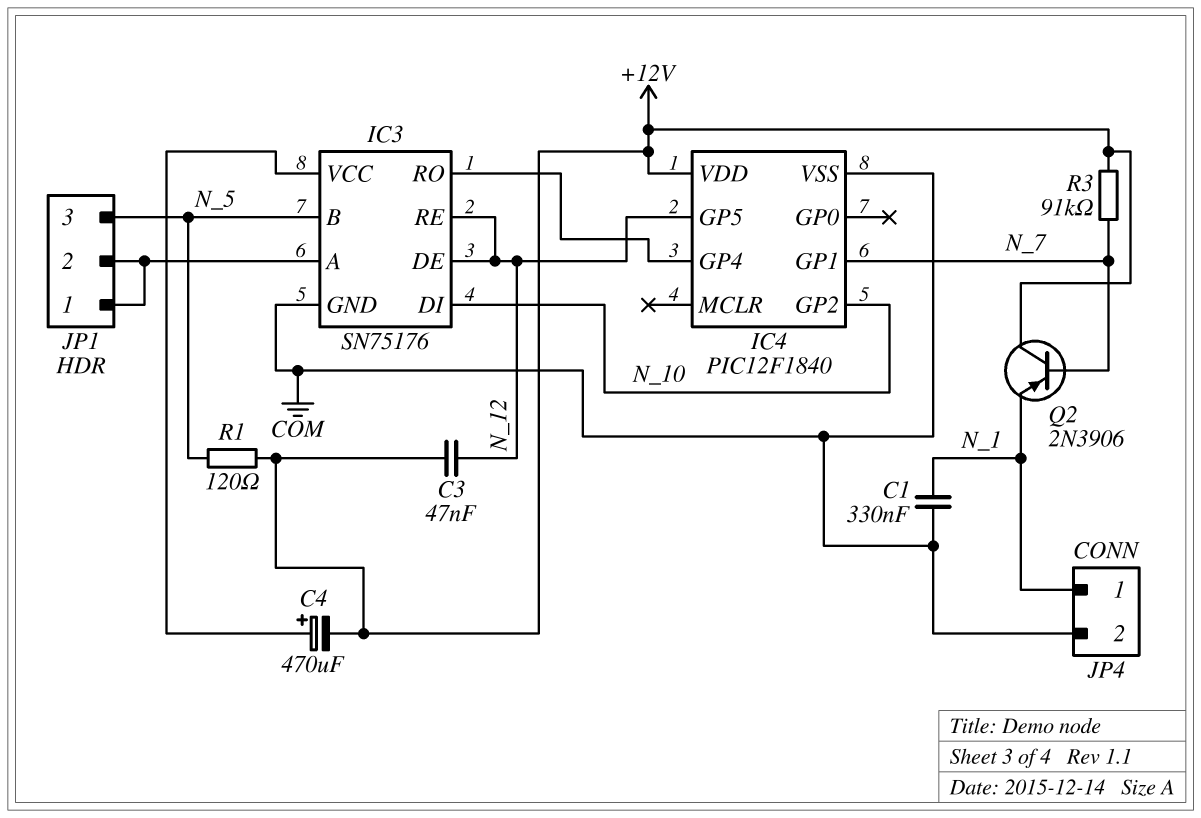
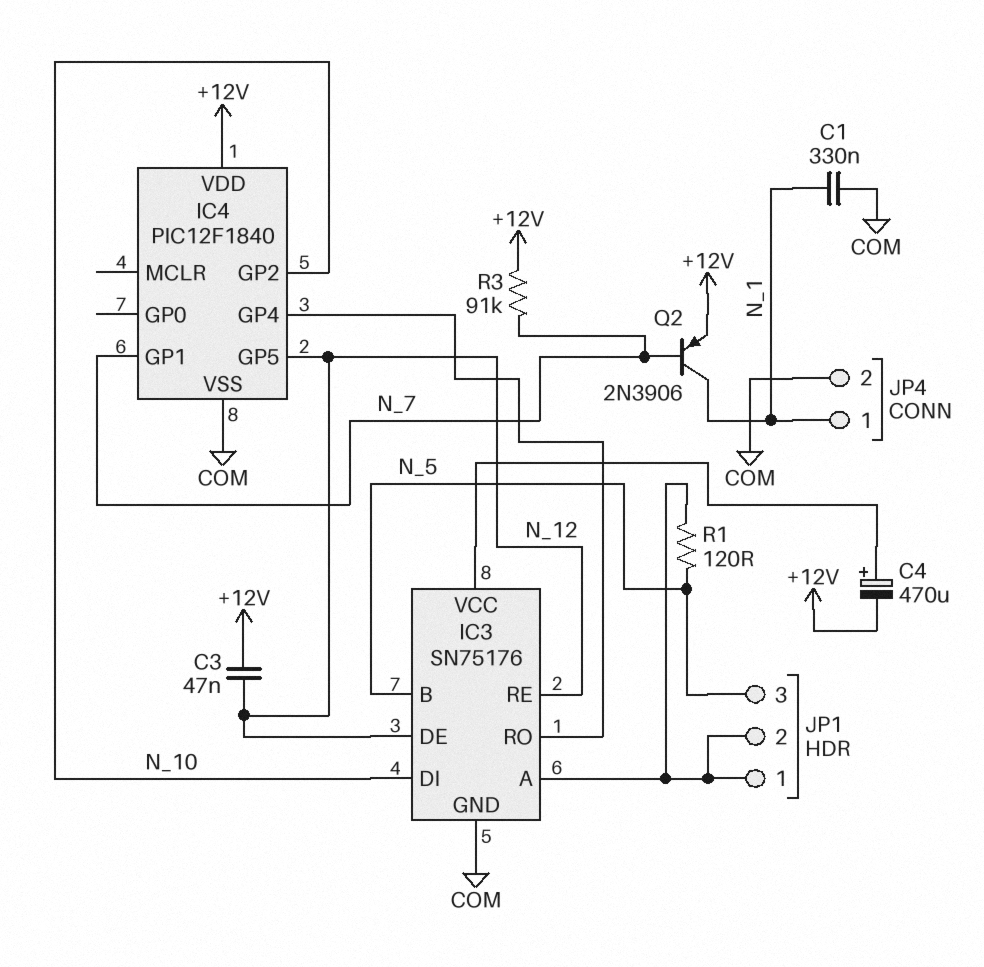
Q2: PNP 2N3906 (B N_7, C +12V, E N_1) -> PNP 2N3906 (B N_7, C N_1, E +12V)
R1: 120 (+12V, N_5) -> 120 (IC3/A, N_5)

